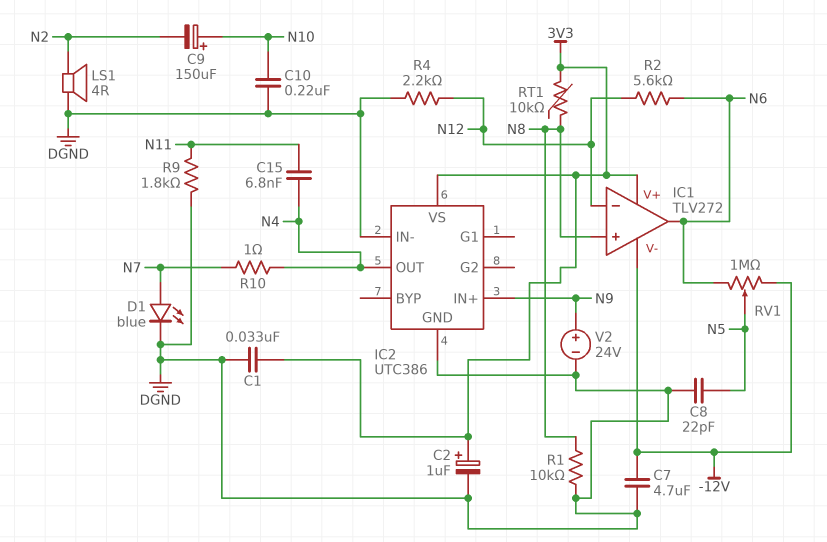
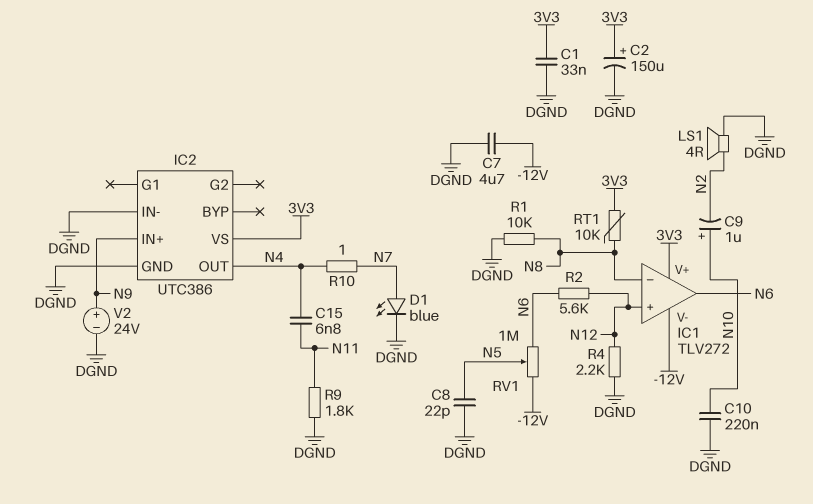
C2: 1uF (plus 3V3, minus DGND) -> 150uF (plus 3V3, minus DGND)
C9: 150uF (plus N10, minus N2) -> 1uF (plus N10, minus N2)
IC1 pin in+: N8 -> N12
IC1 pin in-: N12 -> N8

